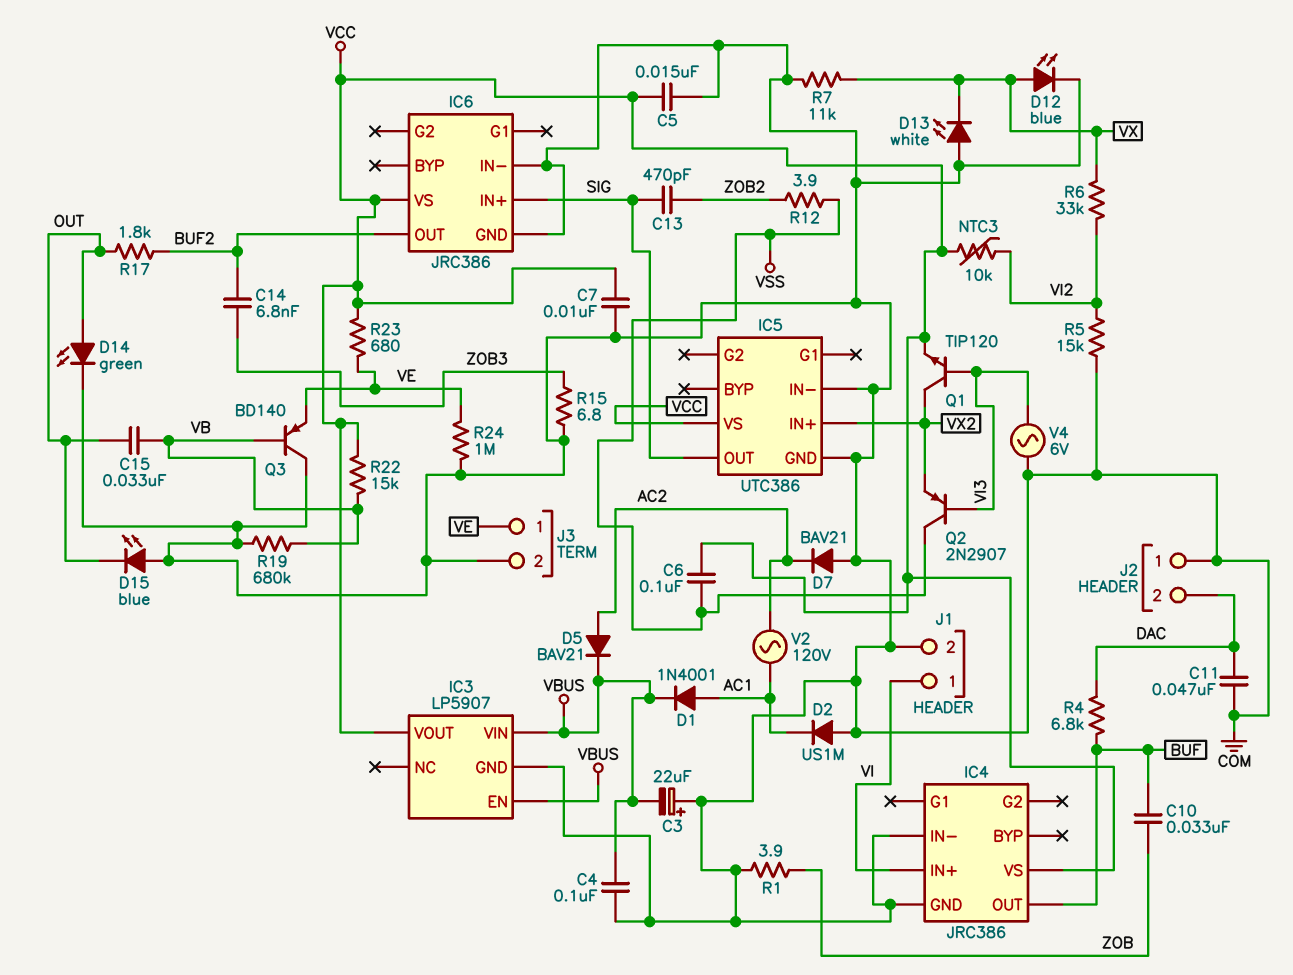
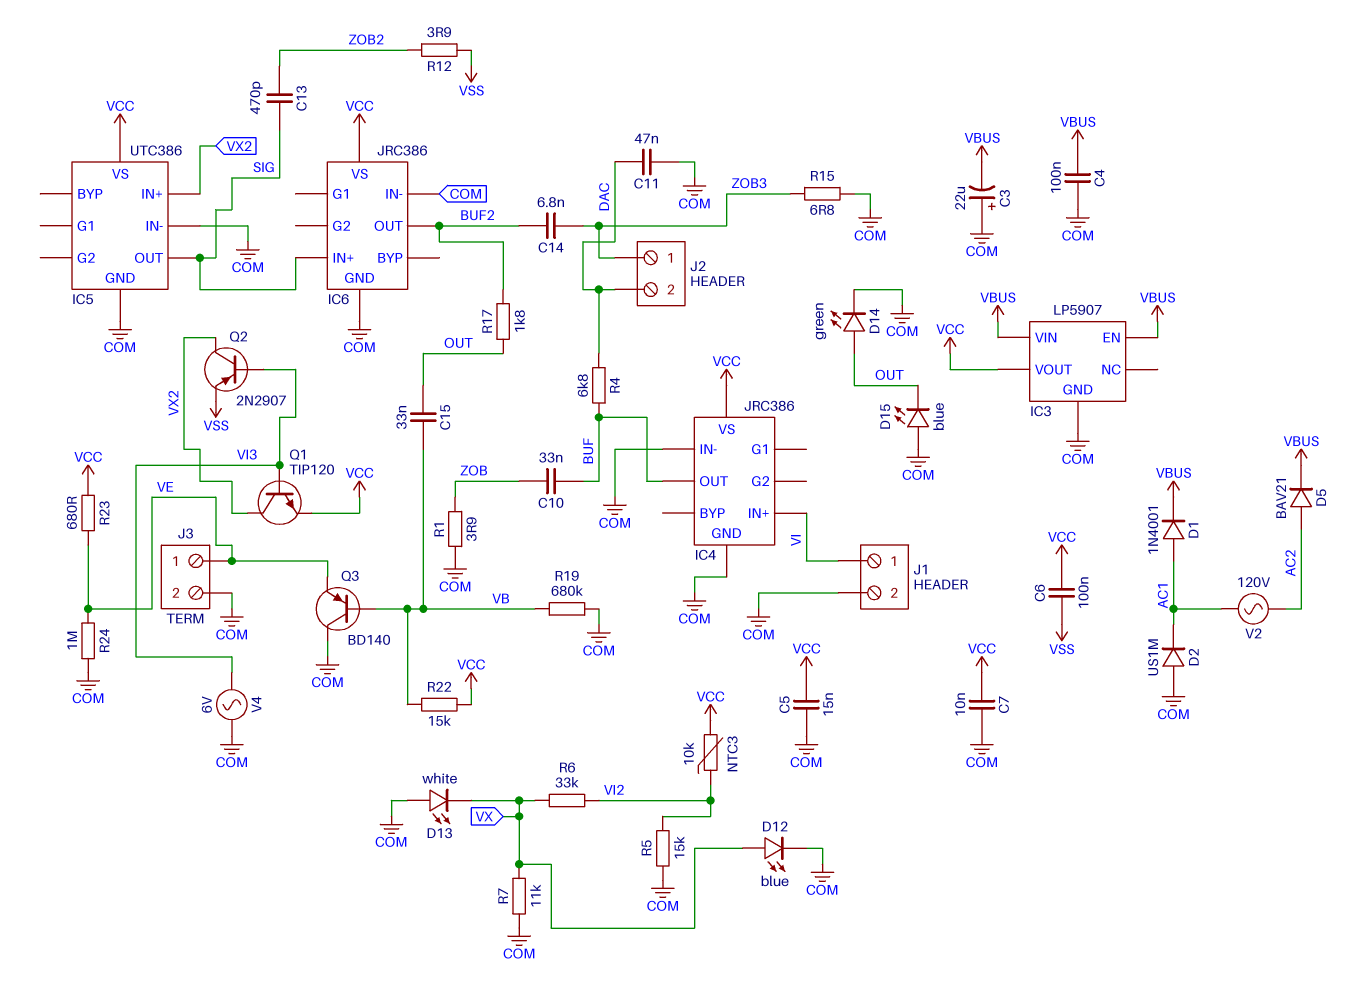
D7: diode BAV21 (A COM, K AC2) -> none
J2 pin 1: COM -> ZOB3
Q2: PNP 2N2907 (B VI3, C VSS, E VX2) -> PNP 2N2907 (B VI3, C VX2, E VSS)

